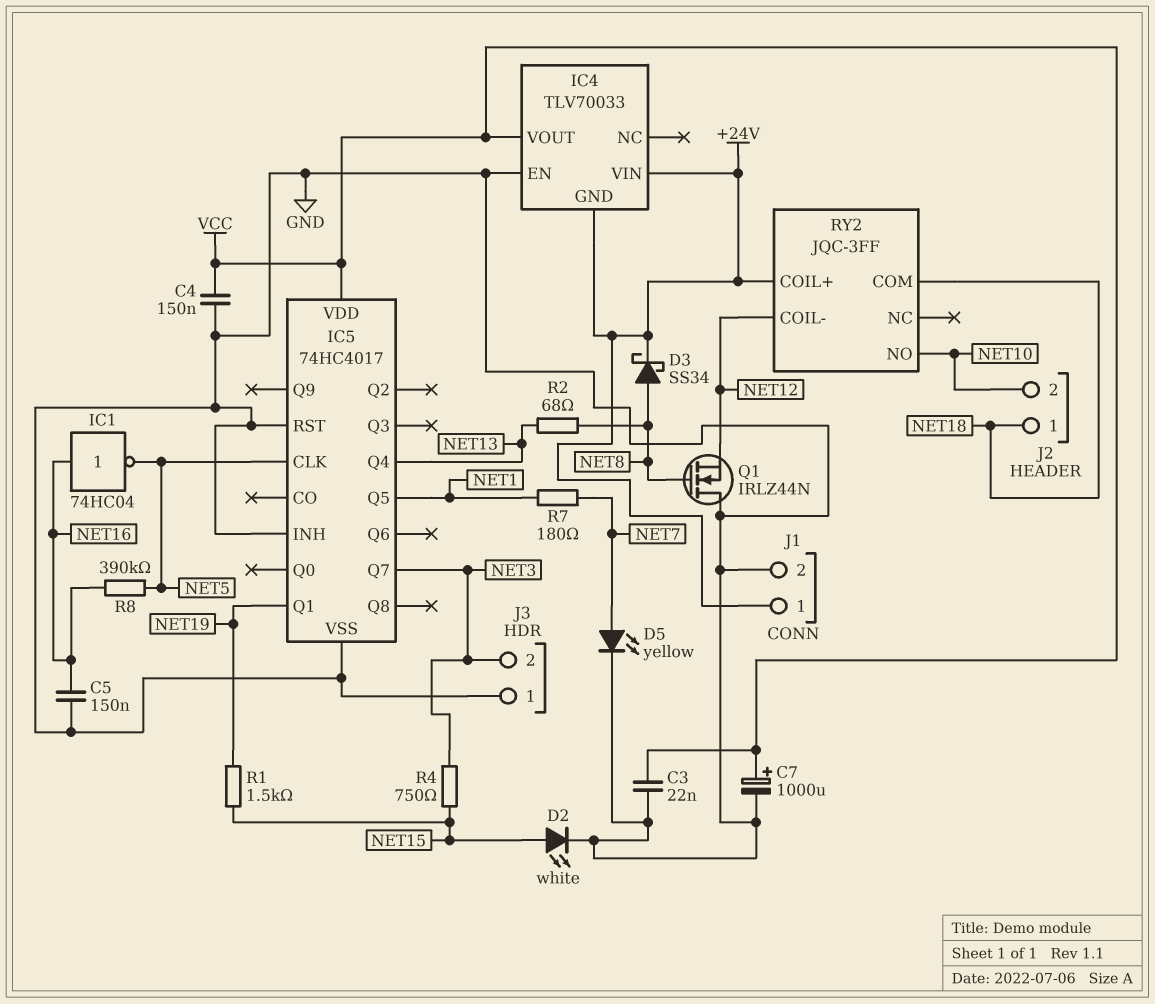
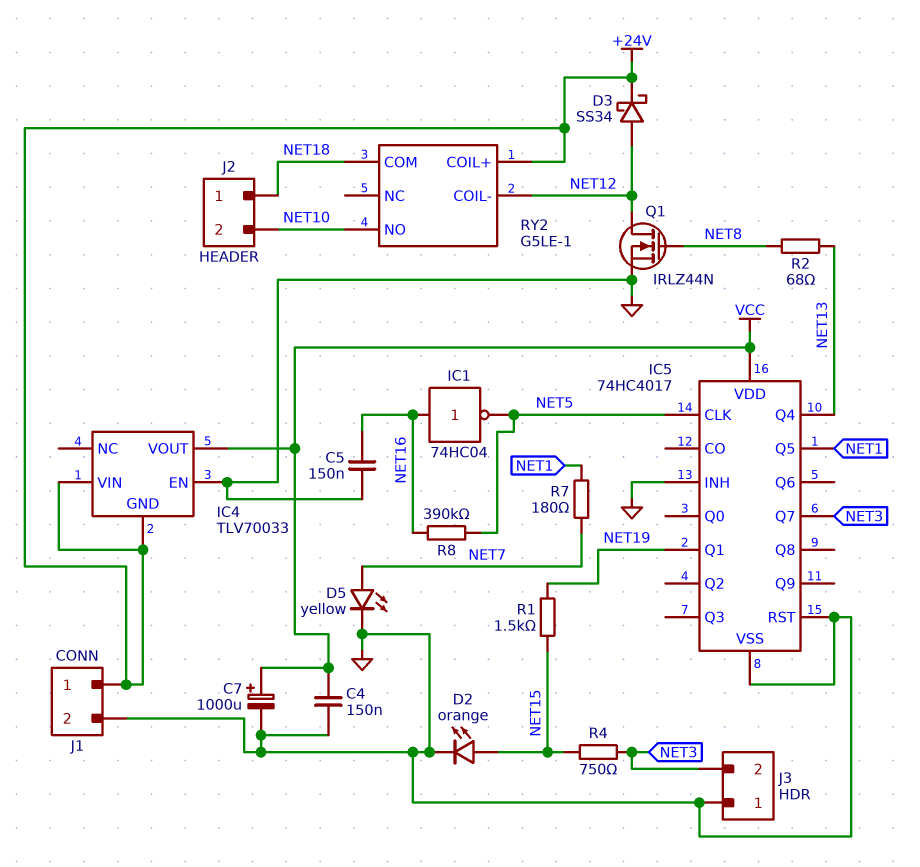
C3: 22nF (GND, VCC) -> none
D2: LED white (A NET15, K GND) -> LED orange (A NET15, K GND)
D3: schottky SS34 (A NET8, K +24V) -> schottky SS34 (A NET12, K +24V)
Q1: NMOS IRLZ44N (G NET8, D GND, S NET12) -> NMOS IRLZ44N (G NET8, D NET12, S GND)
RY2: JQC-3FF -> G5LE-1

